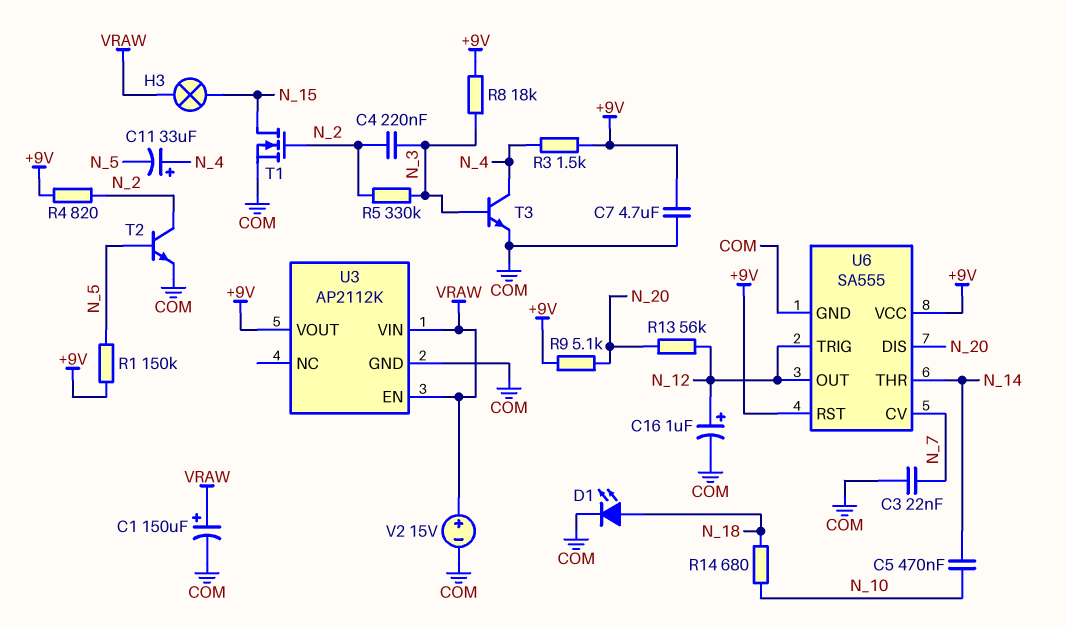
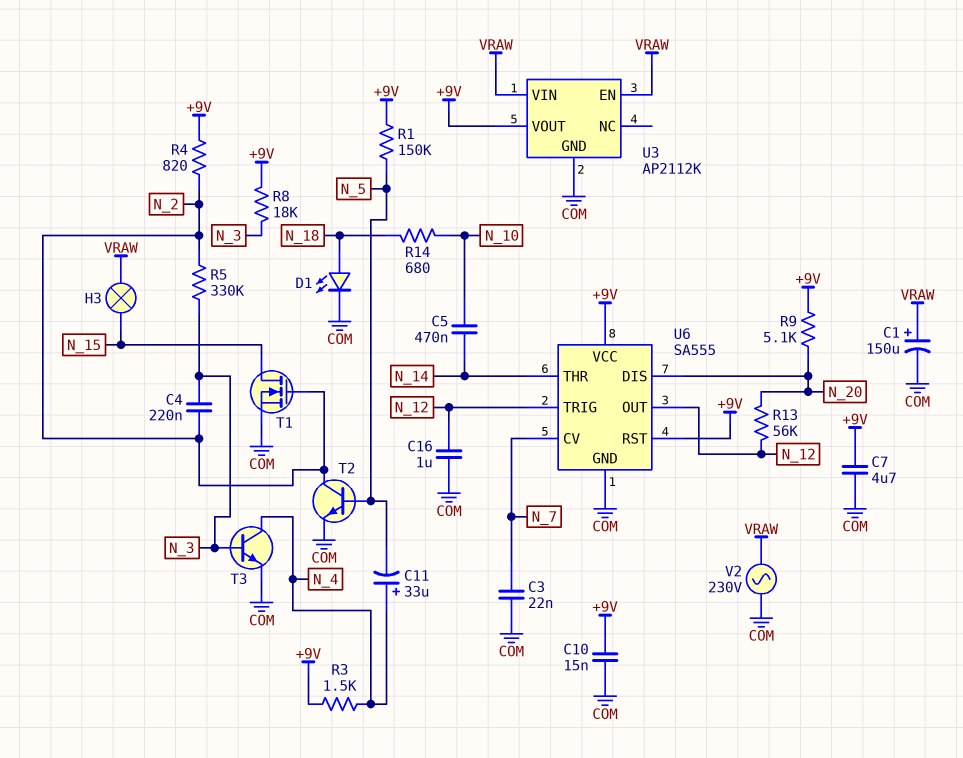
C10: none -> 15nF (+9V, COM)
C16: 1uF (plus N_12, minus COM) -> 1uF (COM, N_12)
V2: 15V (plus VRAW, minus COM) -> AC 230V (COM, VRAW)

